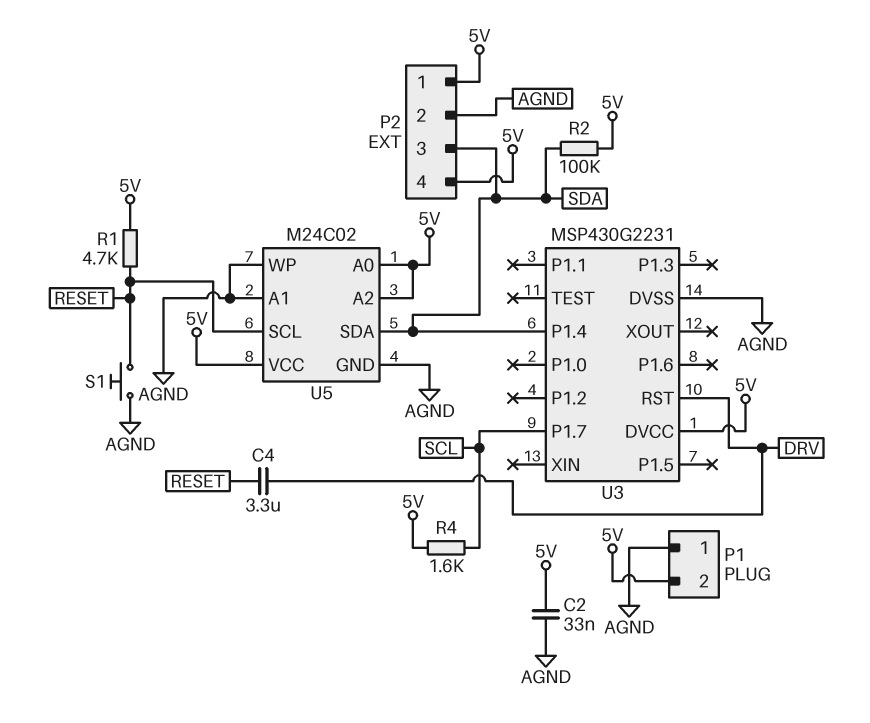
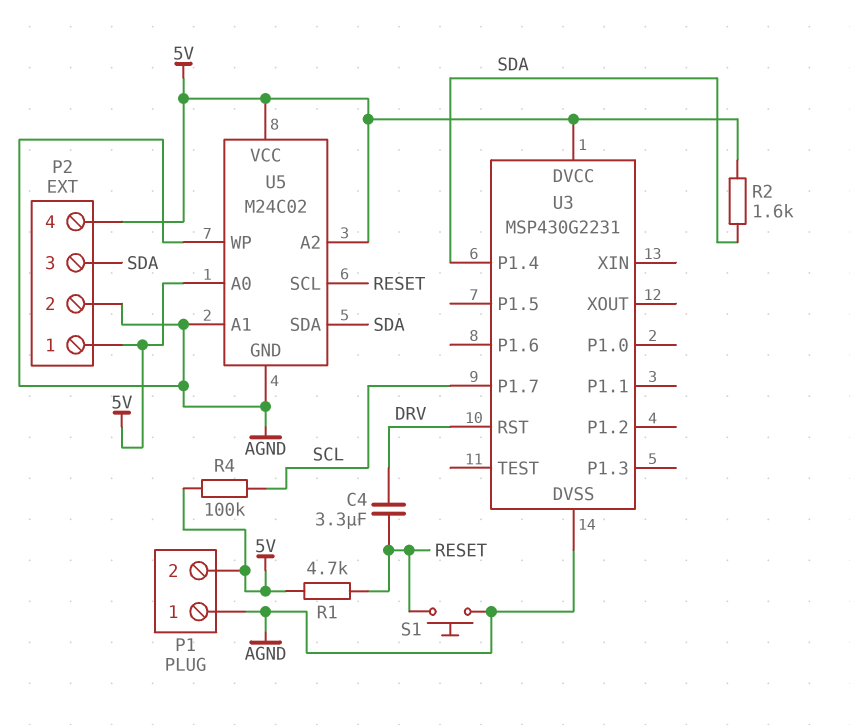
C2: 33nF (5V, AGND) -> none
R2: 100k (5V, SDA) -> 1.6k (5V, SDA)
R4: 1.6k (5V, SCL) -> 100k (5V, SCL)

